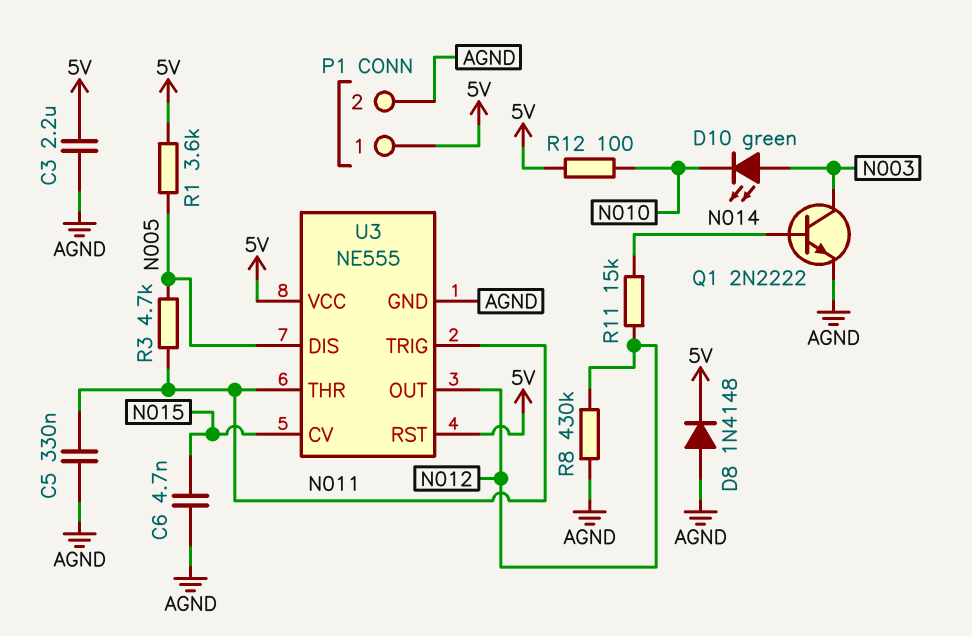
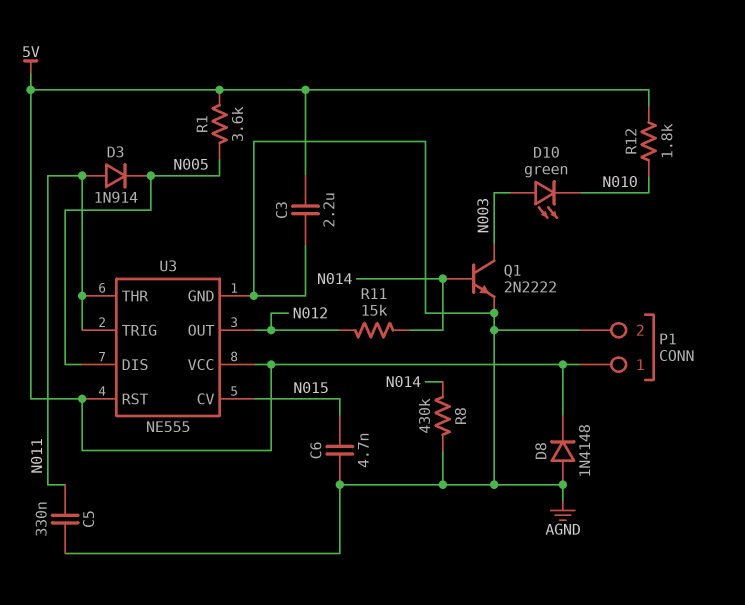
D3: none -> diode 1N914 (A N011, K N005)
R3: 4.7k (N005, N011) -> none
R8: 430k (AGND, N012) -> 430k (AGND, N014)
R12: 100 (5V, N010) -> 1.8k (5V, N010)

